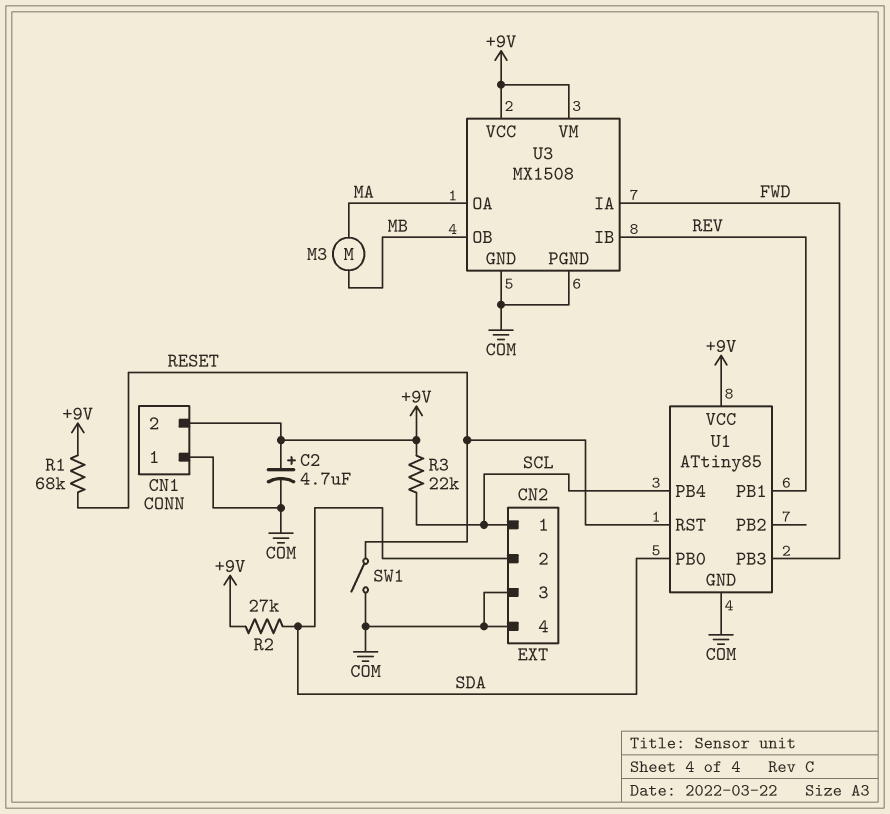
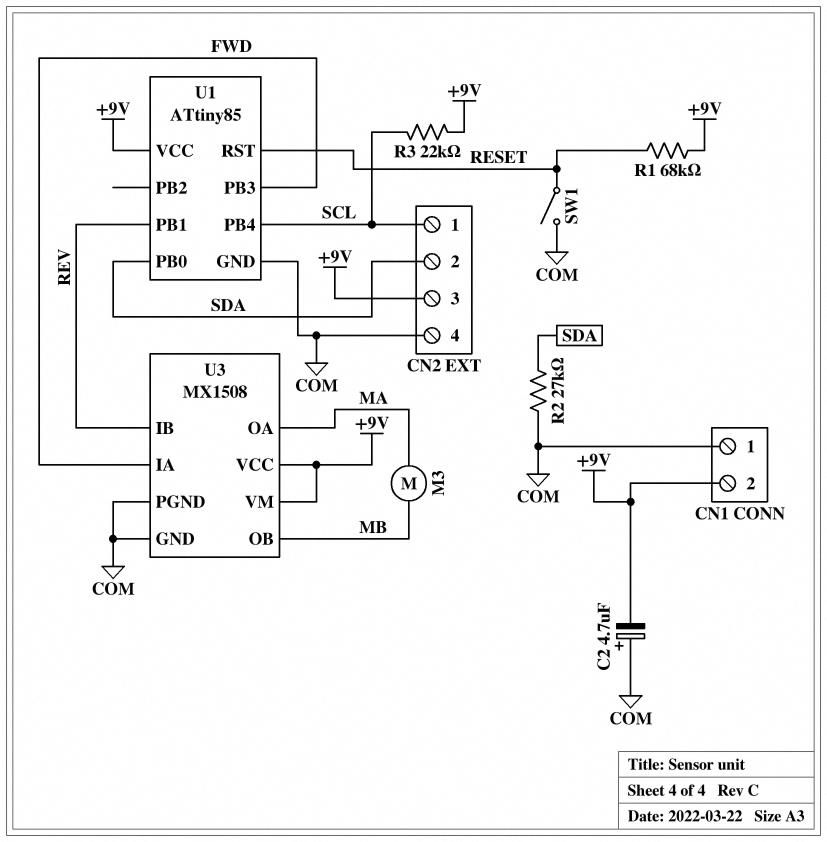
C2: 4.7uF (plus +9V, minus COM) -> 4.7uF (plus COM, minus +9V)
CN2 pin 3: COM -> +9V
R2: 27k (+9V, SDA) -> 27k (COM, SDA)

